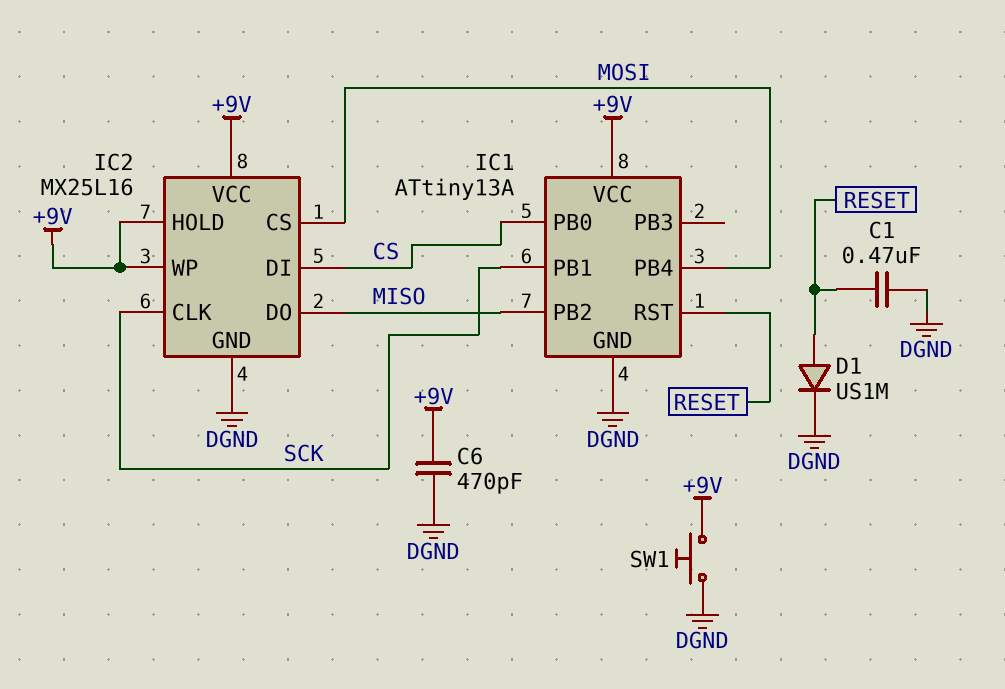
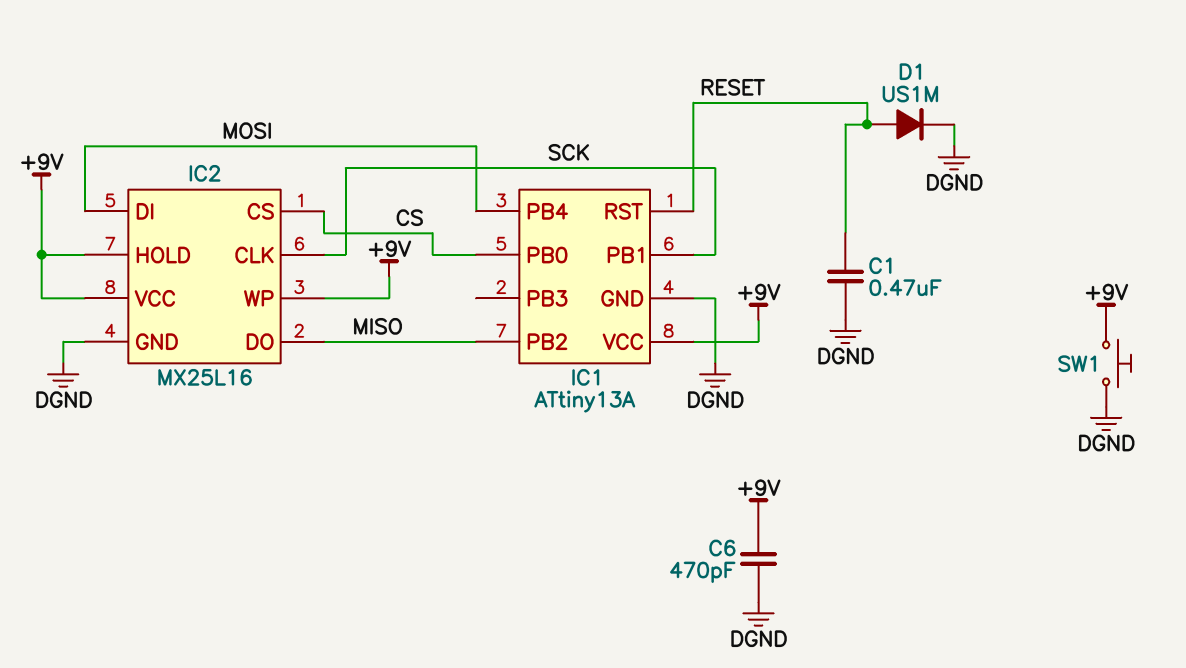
IC2 pin CS: MOSI -> CS
IC2 pin DI: CS -> MOSI

